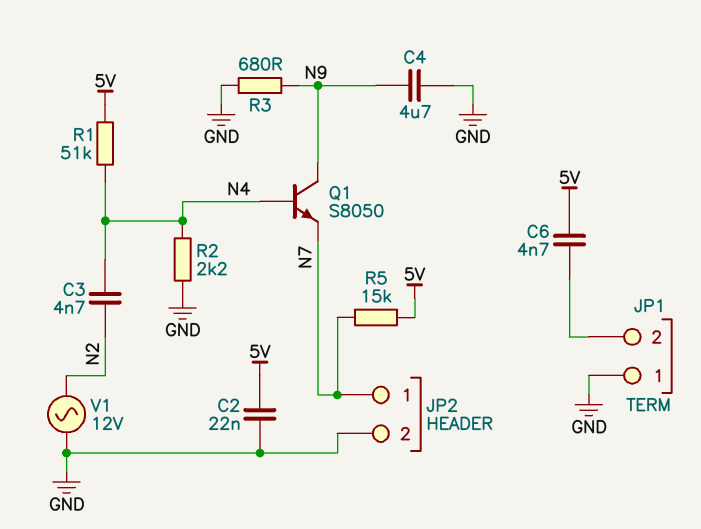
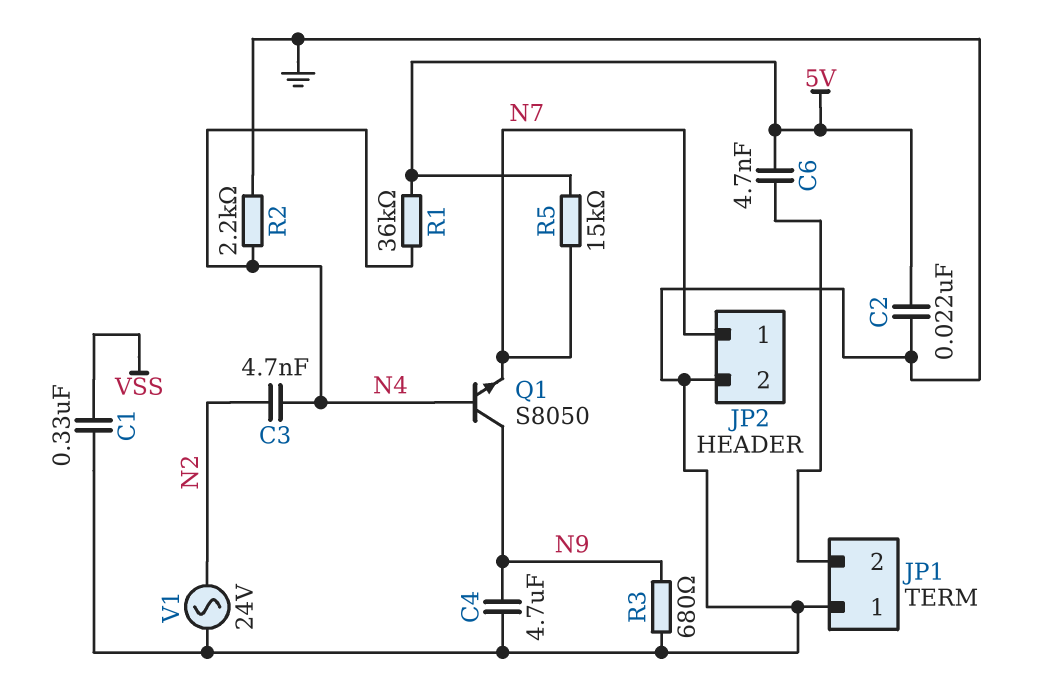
C1: none -> 330nF (GND, VSS)
R1: 51k (5V, N4) -> 36k (5V, N4)
V1: AC 12V (GND, N2) -> AC 24V (GND, N2)

